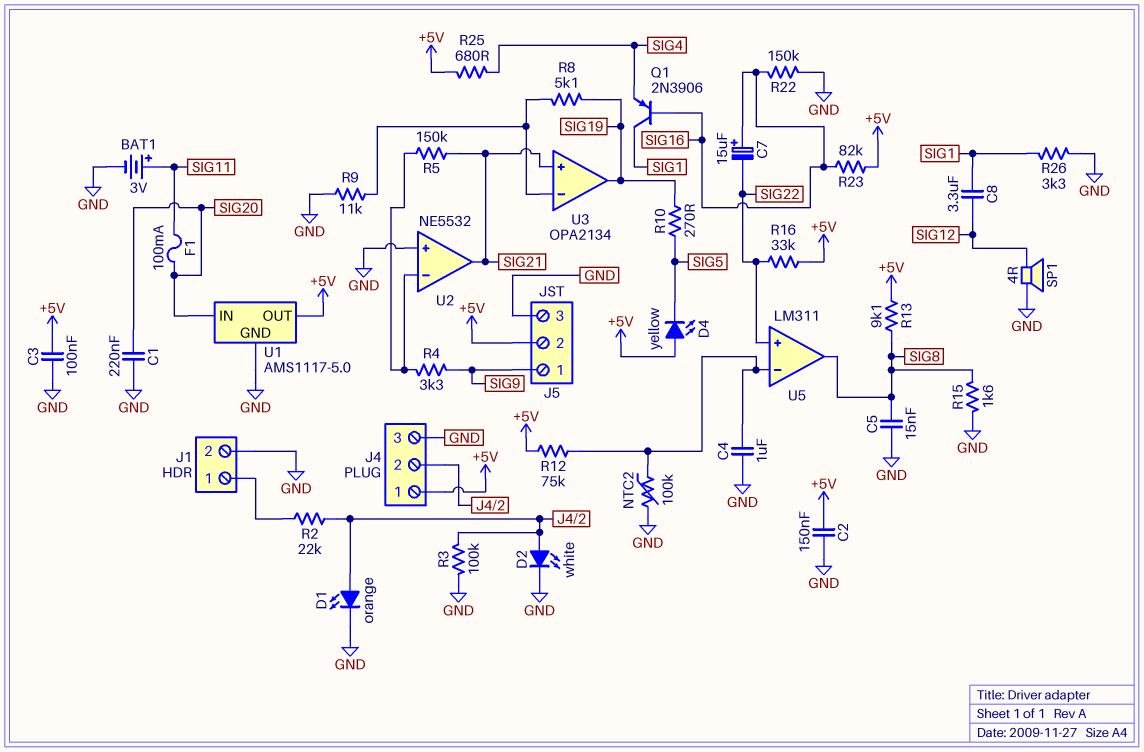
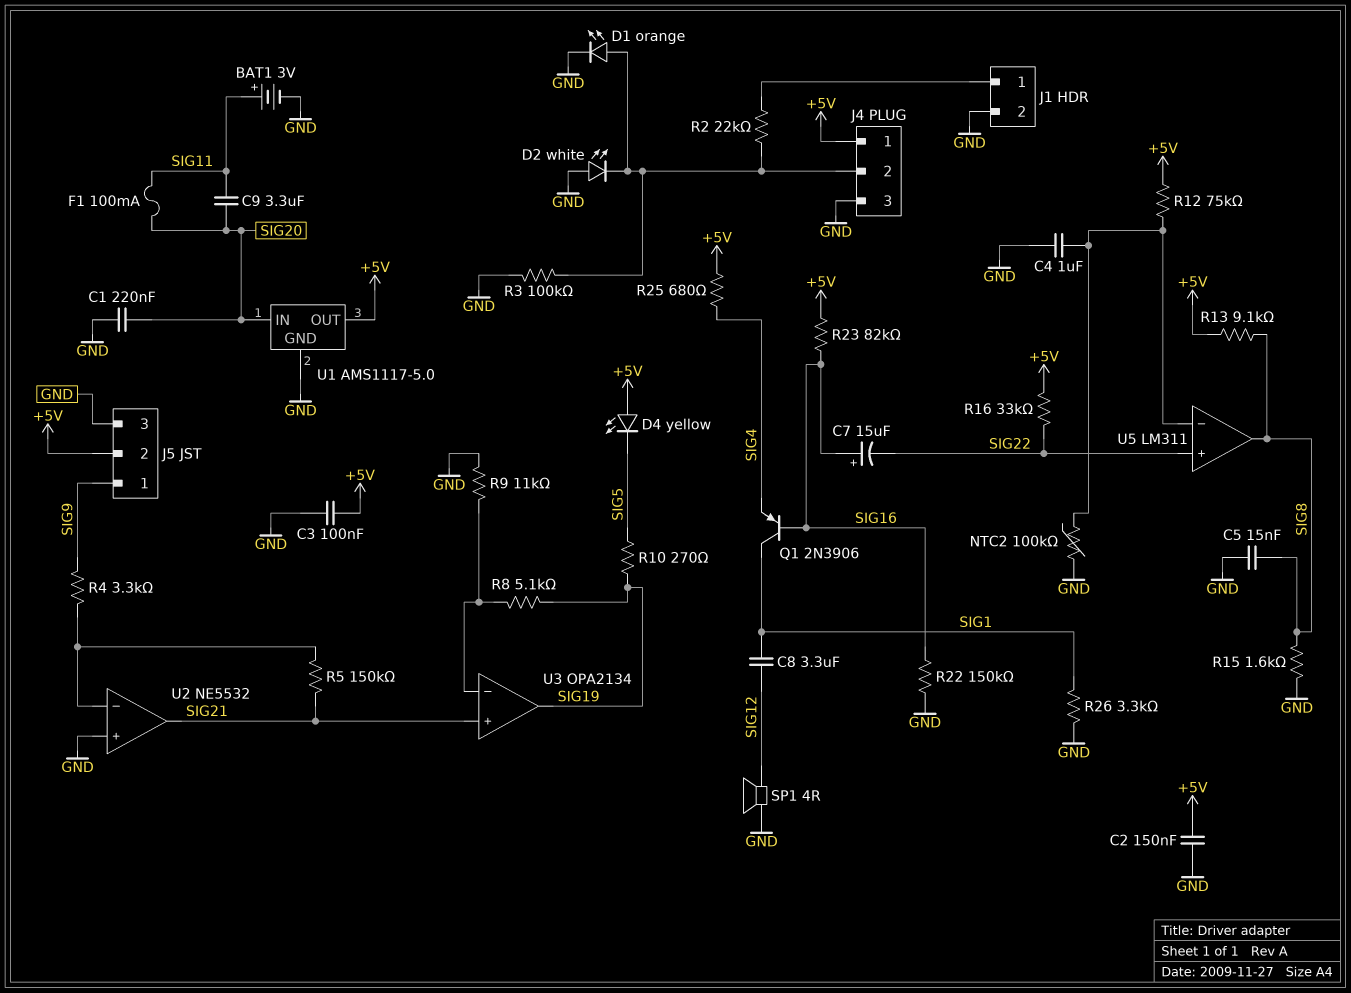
C9: none -> 3.3uF (SIG11, SIG20)
D2: LED white (A J4/2, K GND) -> LED white (A GND, K J4/2)

